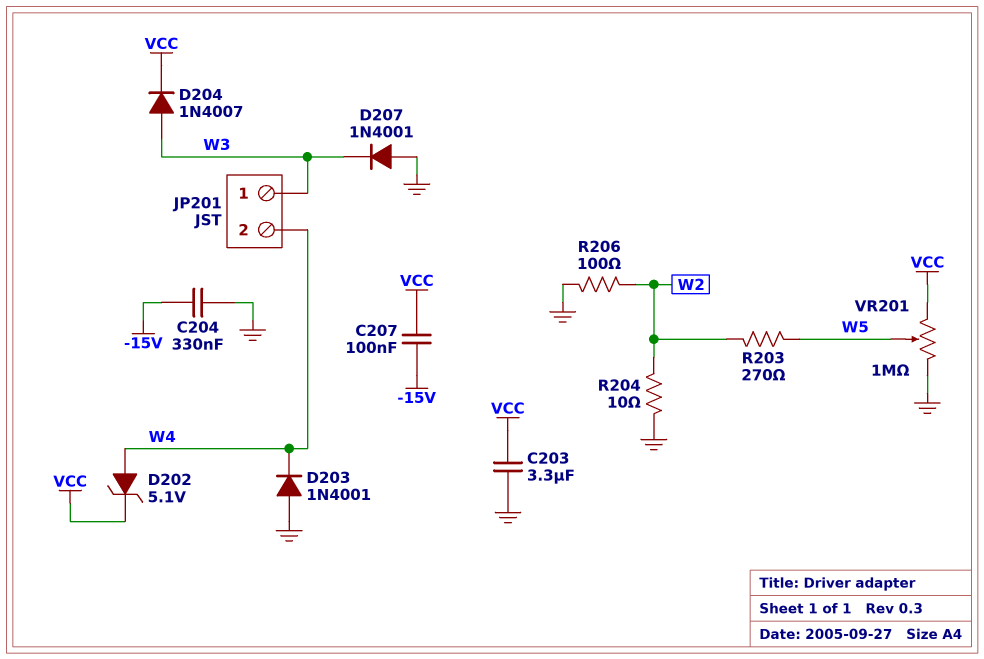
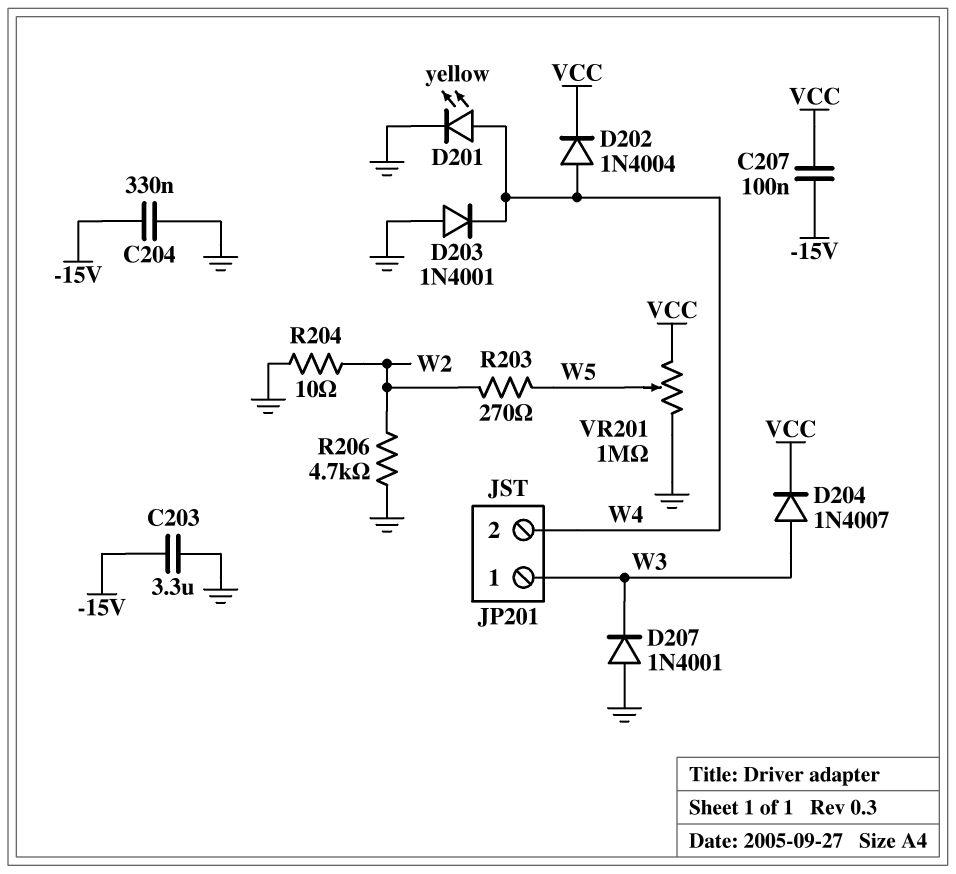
C203: 3.3uF (GND, VCC) -> 3.3uF (-15V, GND)
D201: none -> LED yellow (A W4, K GND)
D202: zener 5.1V (A W4, K VCC) -> diode 1N4004 (A W4, K VCC)
R206: 100 (GND, W2) -> 4.7k (GND, W2)

